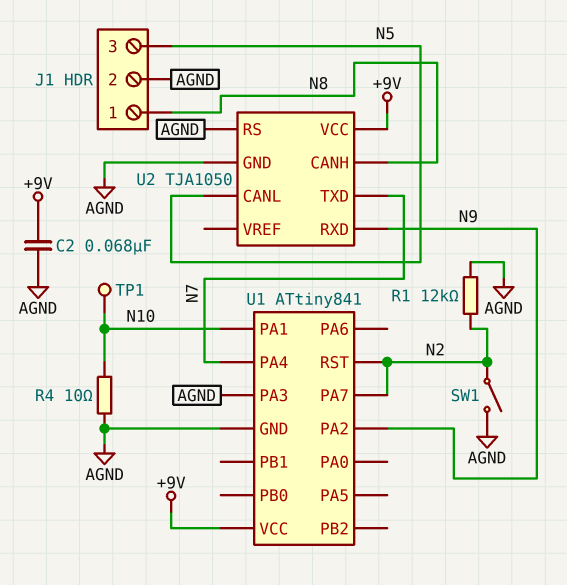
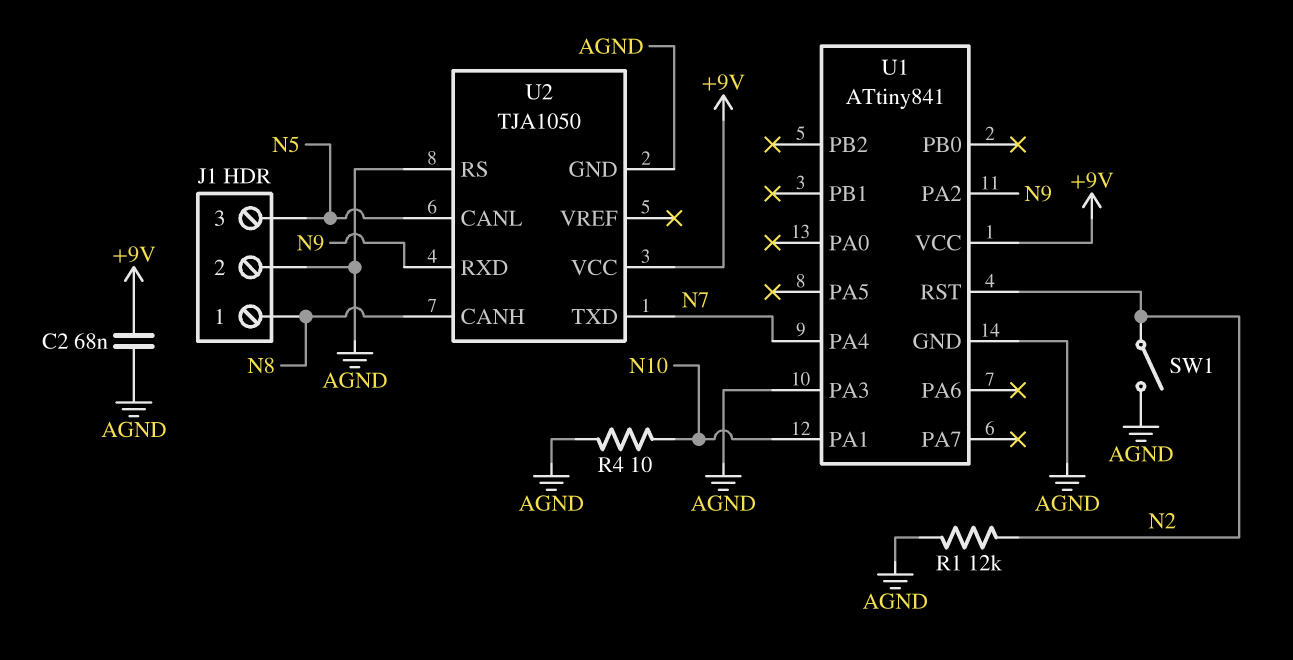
TP1: test point (N10) -> none
U1 pin PA7: N2 -> none

